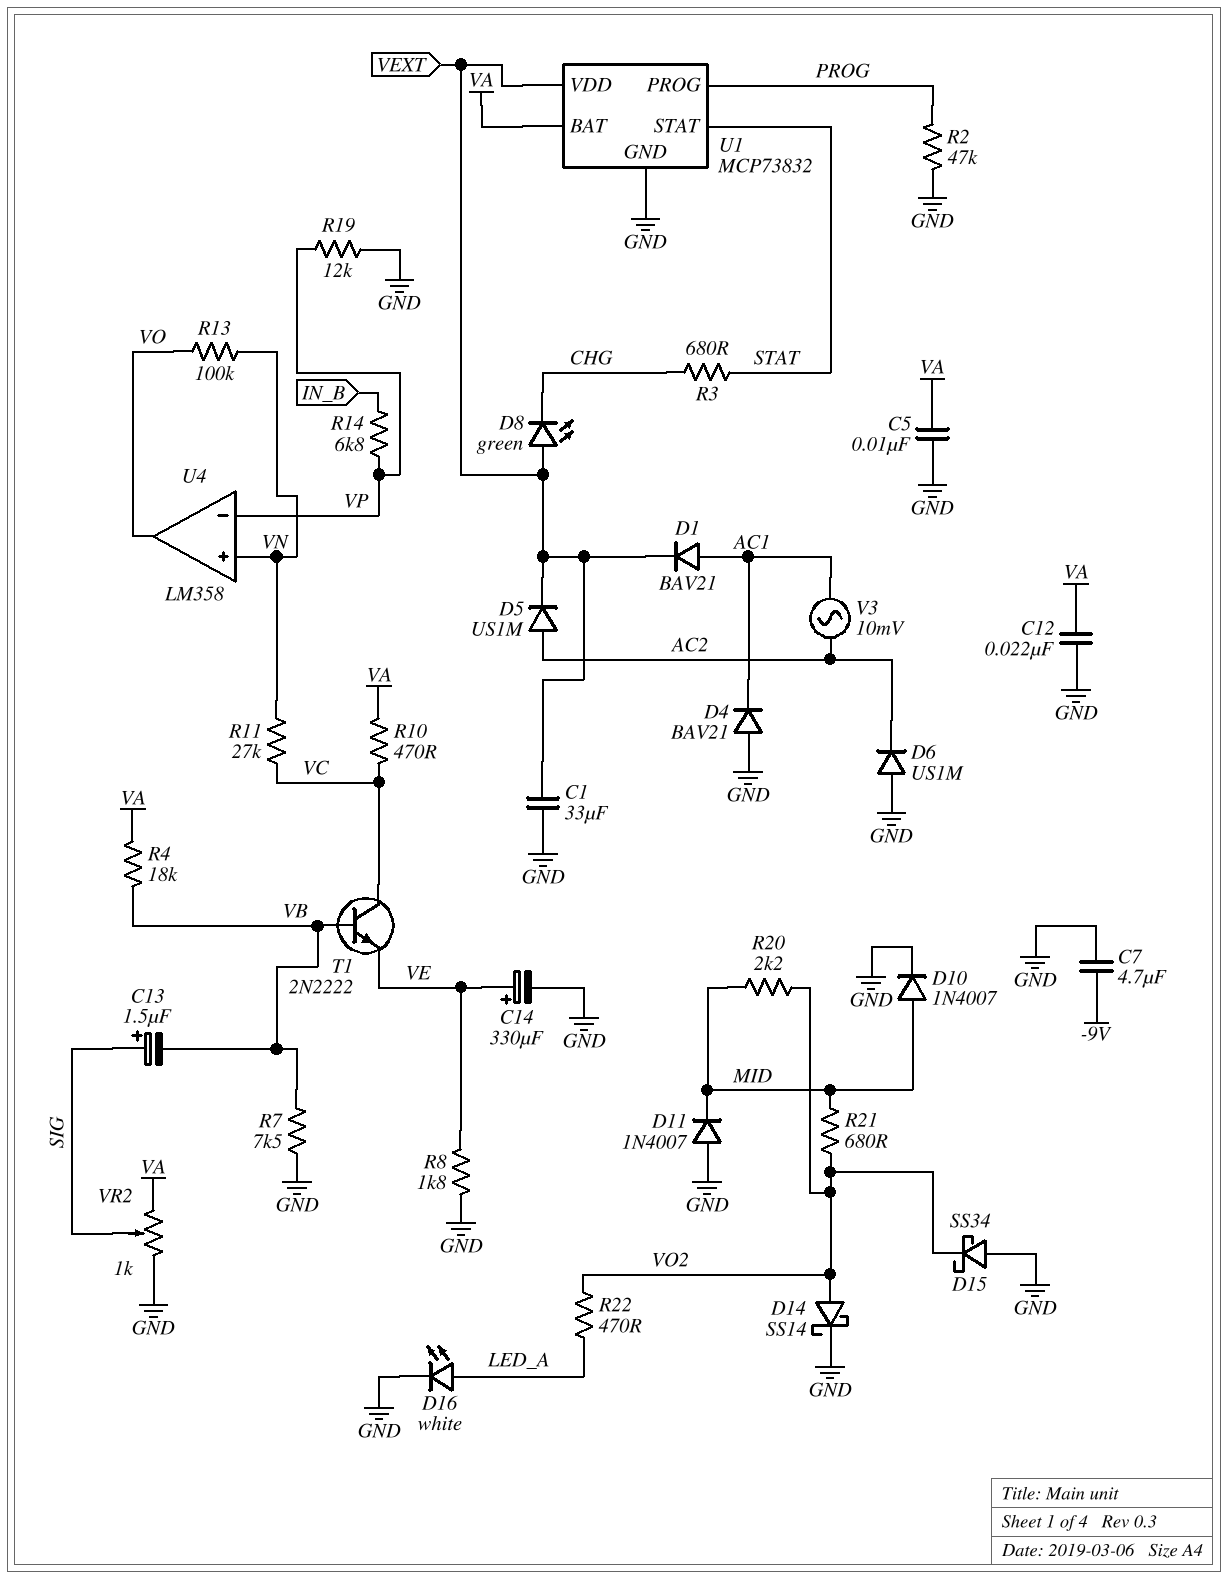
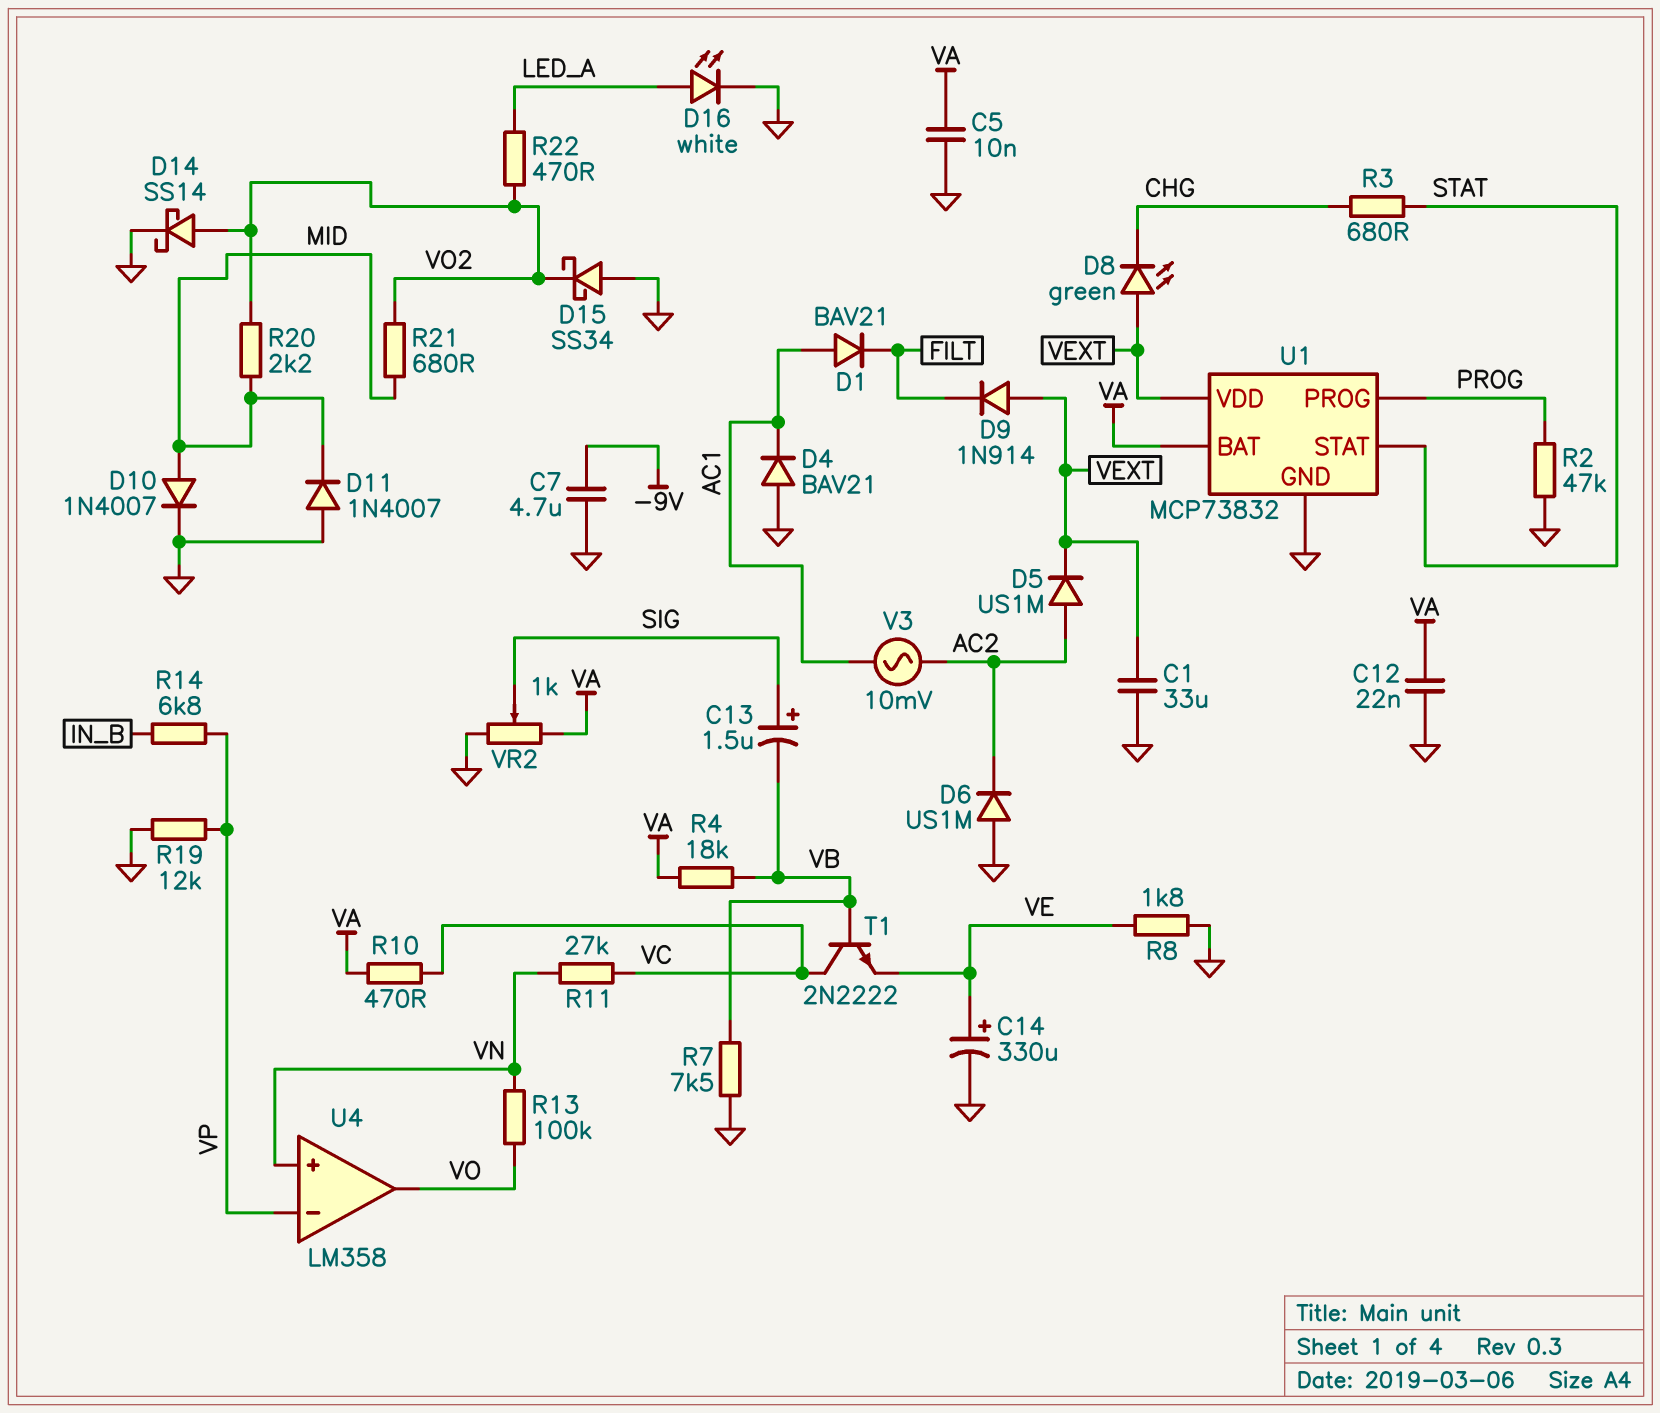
D1: diode BAV21 (A AC1, K VEXT) -> diode BAV21 (A AC1, K FILT)
D9: none -> diode 1N914 (A VEXT, K FILT)

